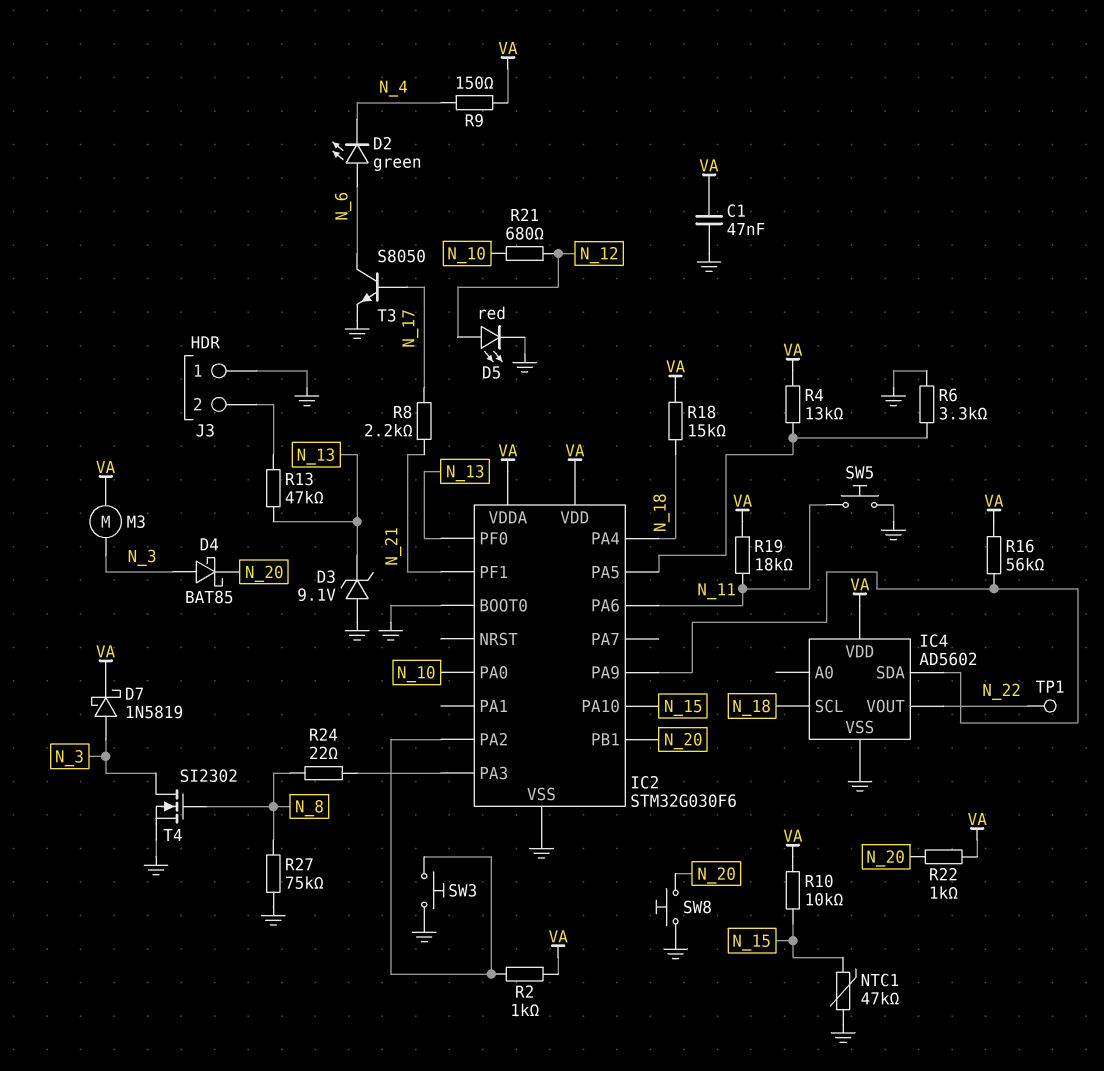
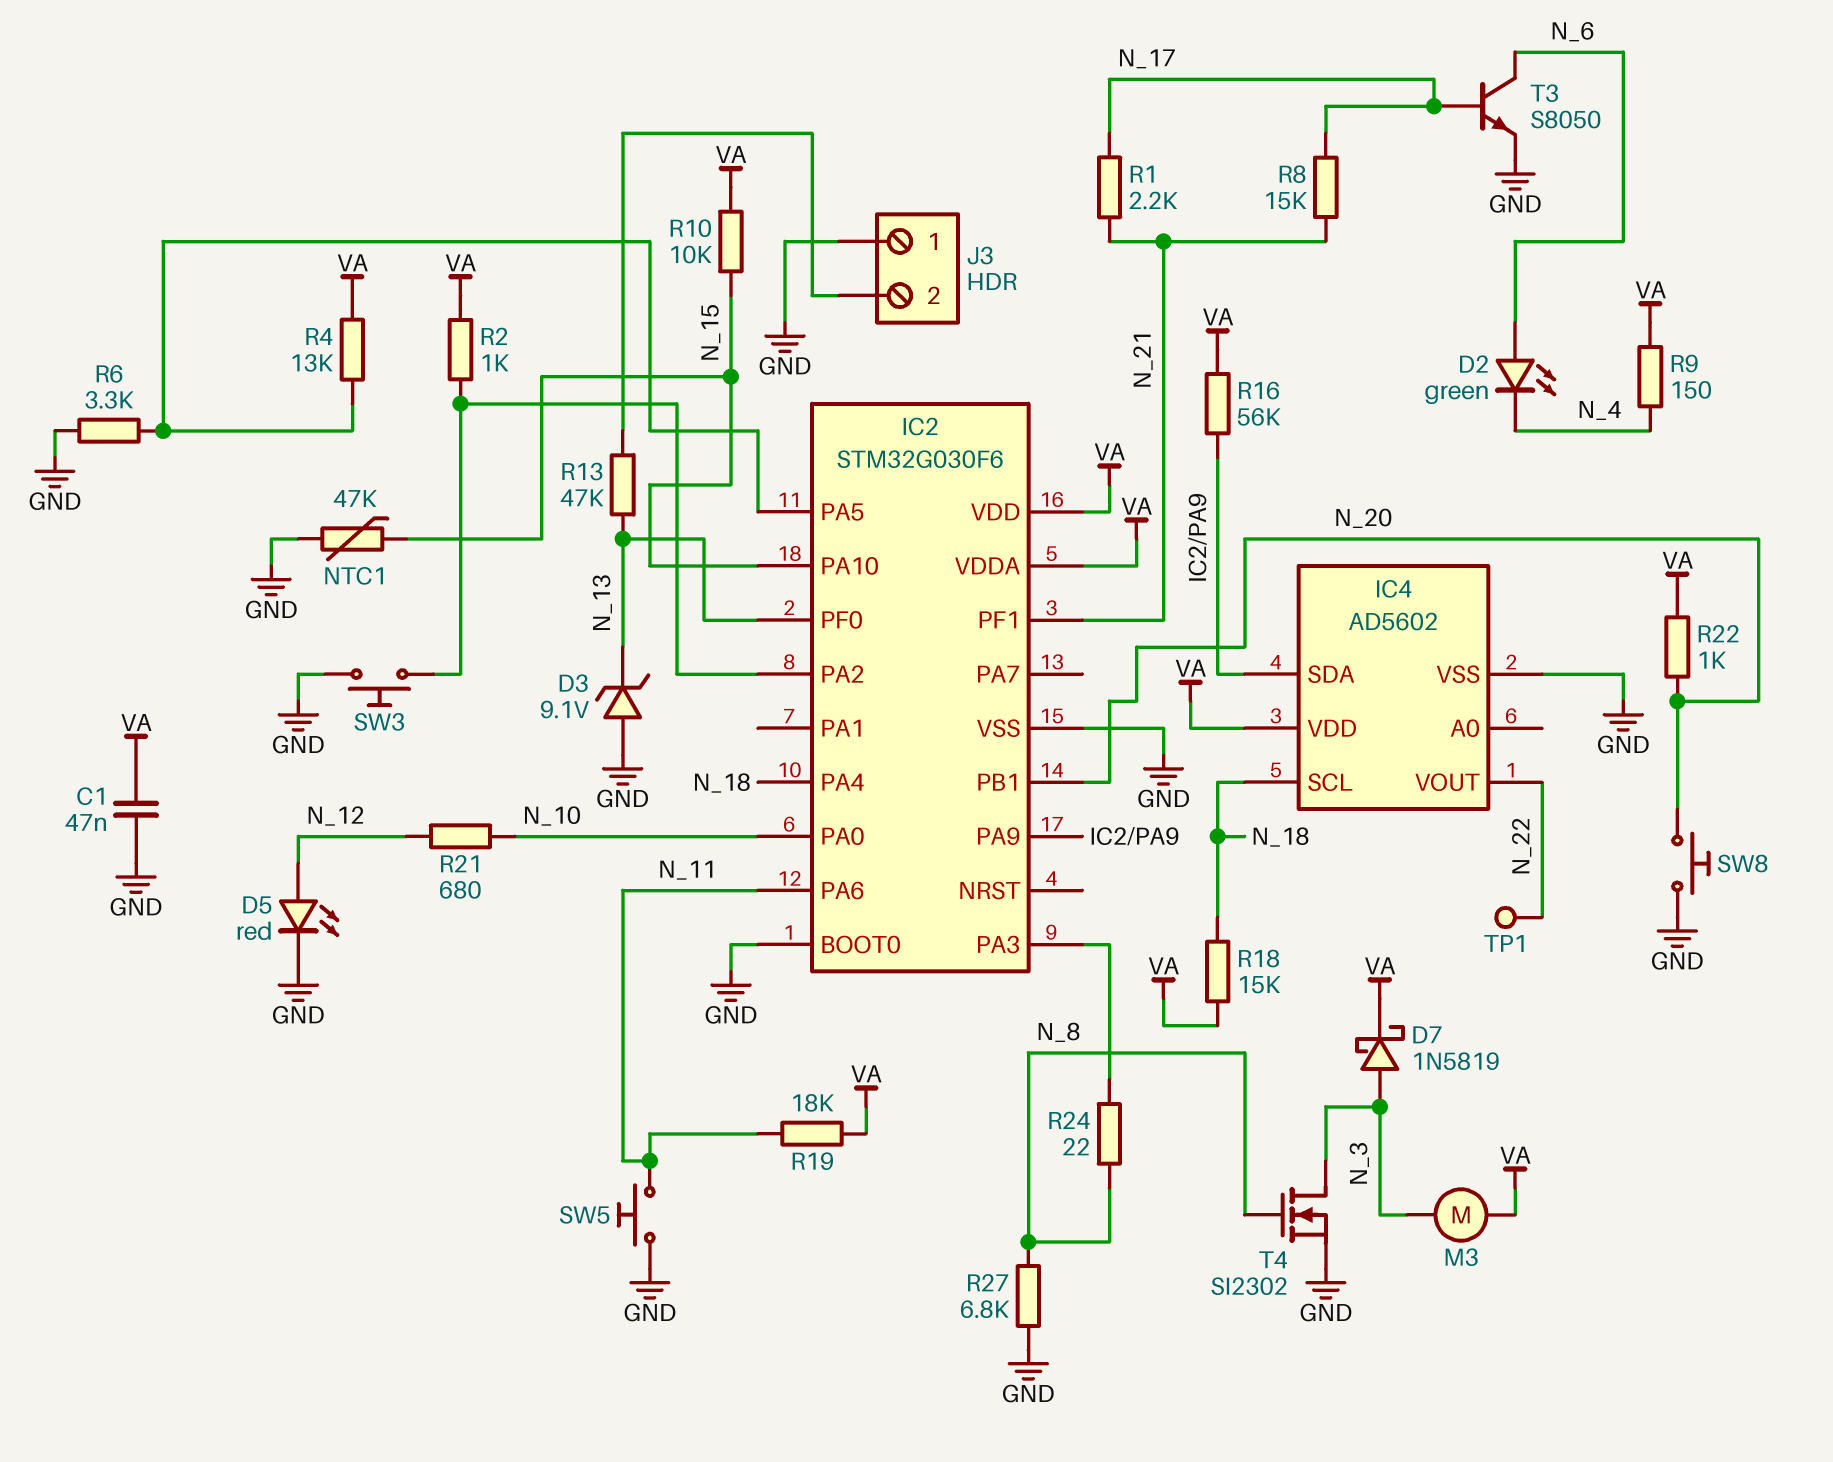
D4: schottky BAT85 (A N_3, K N_20) -> none
R1: none -> 2.2k (N_17, N_21)
R8: 2.2k (N_17, N_21) -> 15k (N_17, N_21)
R27: 75k (GND, N_8) -> 6.8k (GND, N_8)

